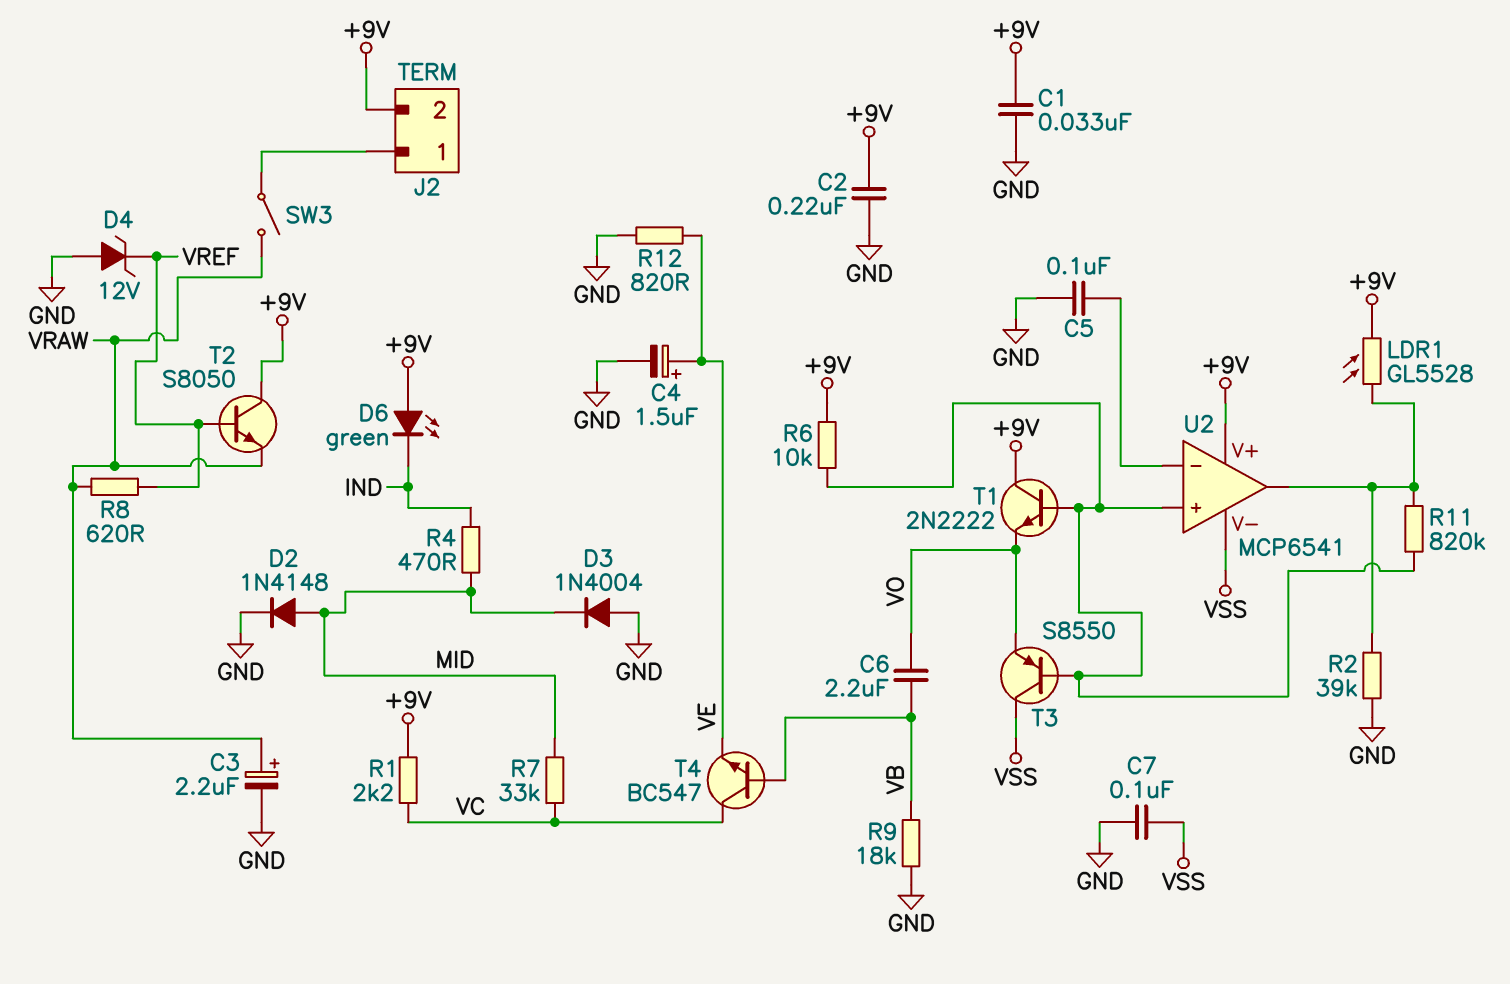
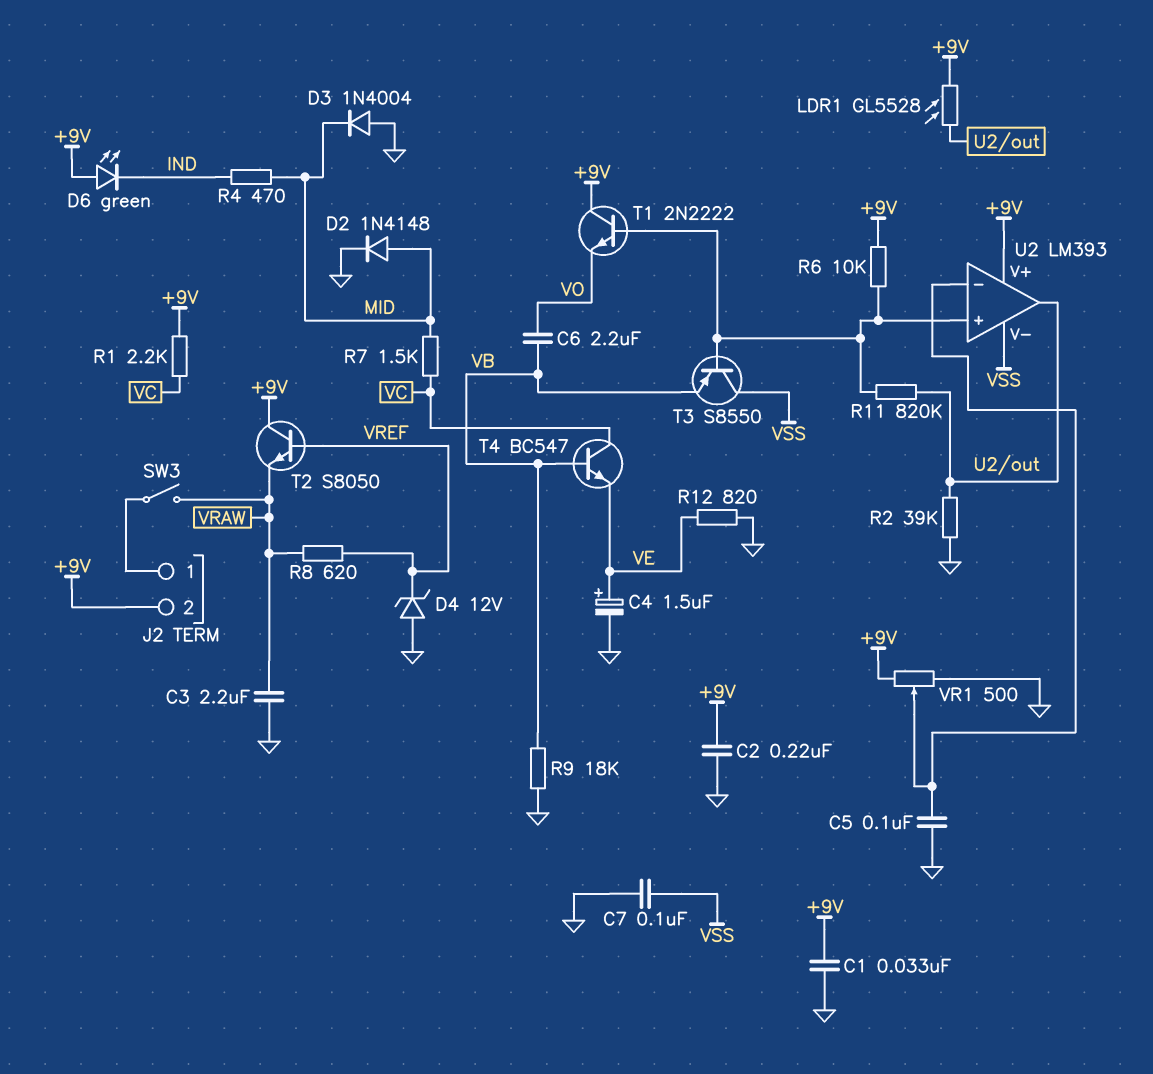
C3: 2.2uF (plus VRAW, minus GND) -> 2.2uF (GND, VRAW)
R7: 33k (MID, VC) -> 1.5k (MID, VC)
T3: PNP S8550 (B U2/in+, C VSS, E VO) -> PNP S8550 (B U2/in+, C VSS, E VB)
U2: MCP6541 -> LM393
VR1: none -> 500 (+9V, GND, wiper U2/in-)

